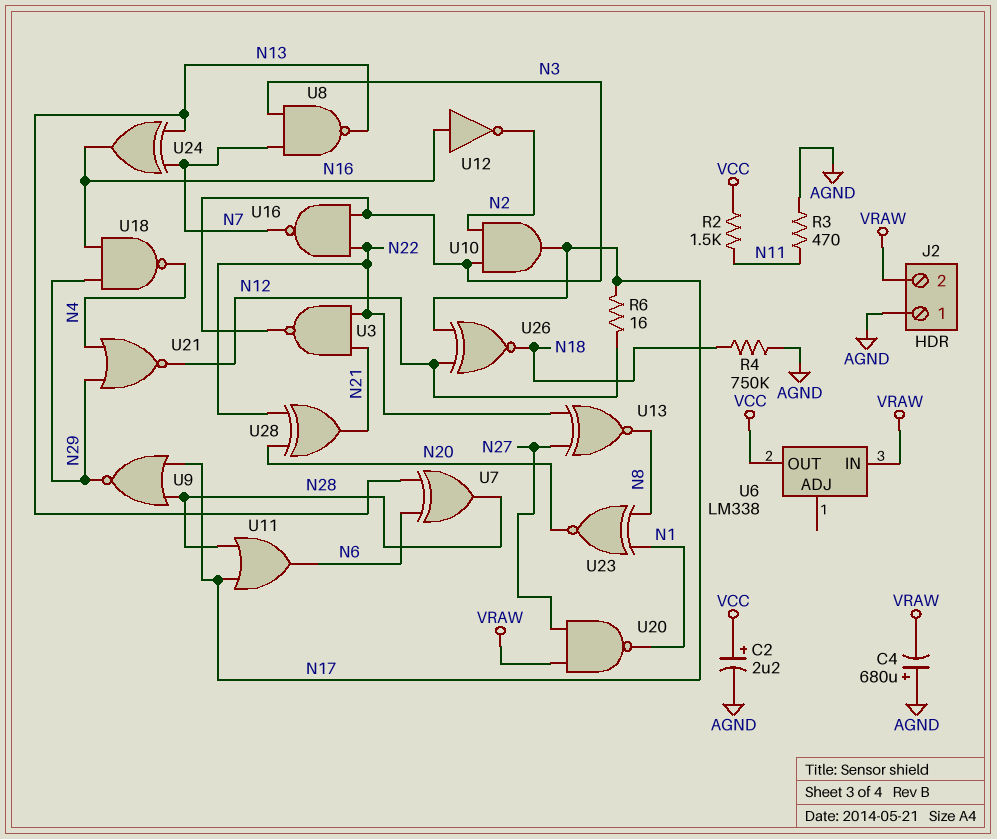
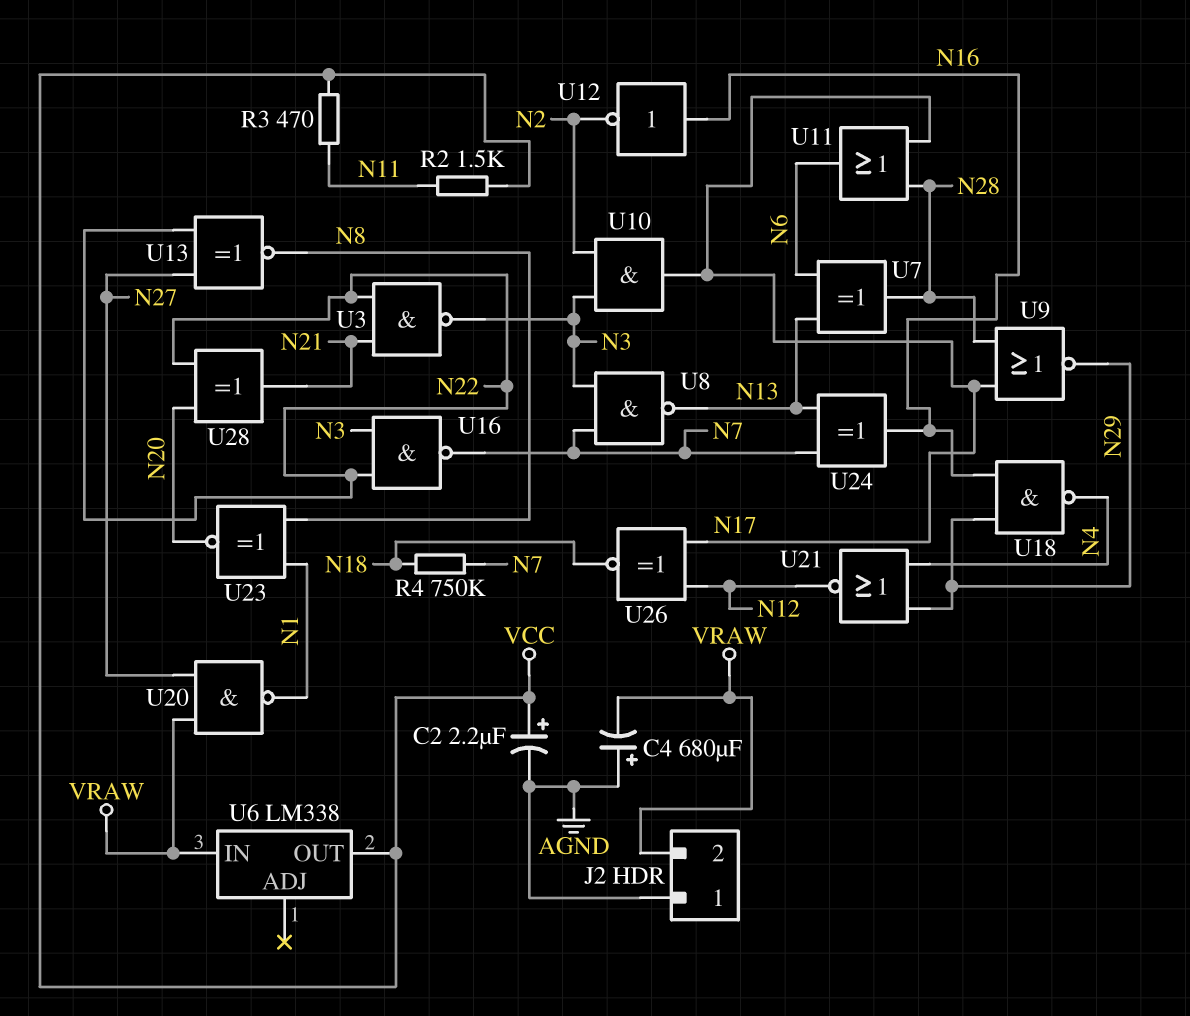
R3: 470 (AGND, N11) -> 470 (N11, VCC)
R4: 750k (AGND, N18) -> 750k (N7, N18)
R6: 16 (N12, N17) -> none

